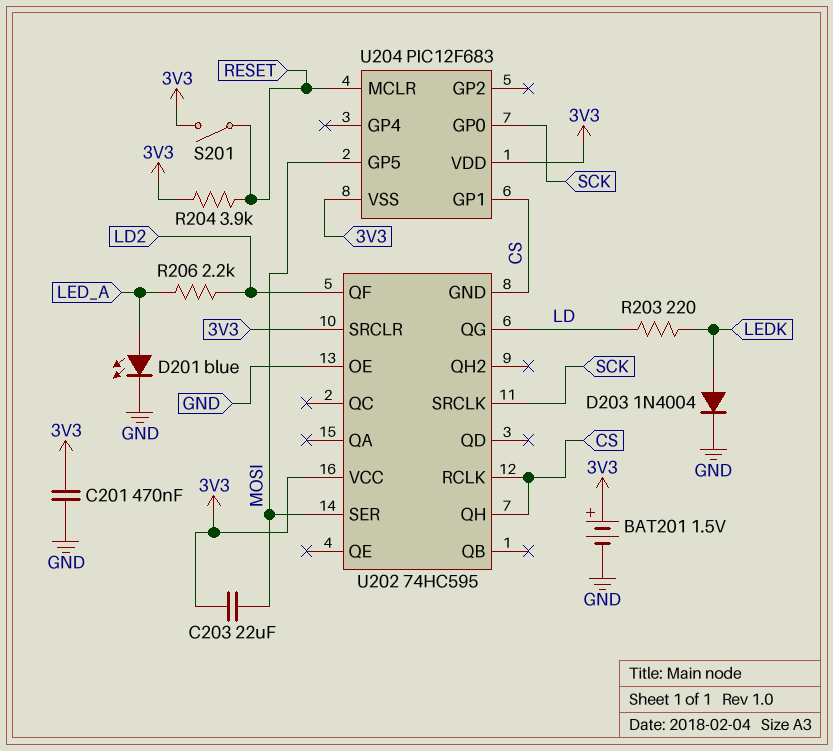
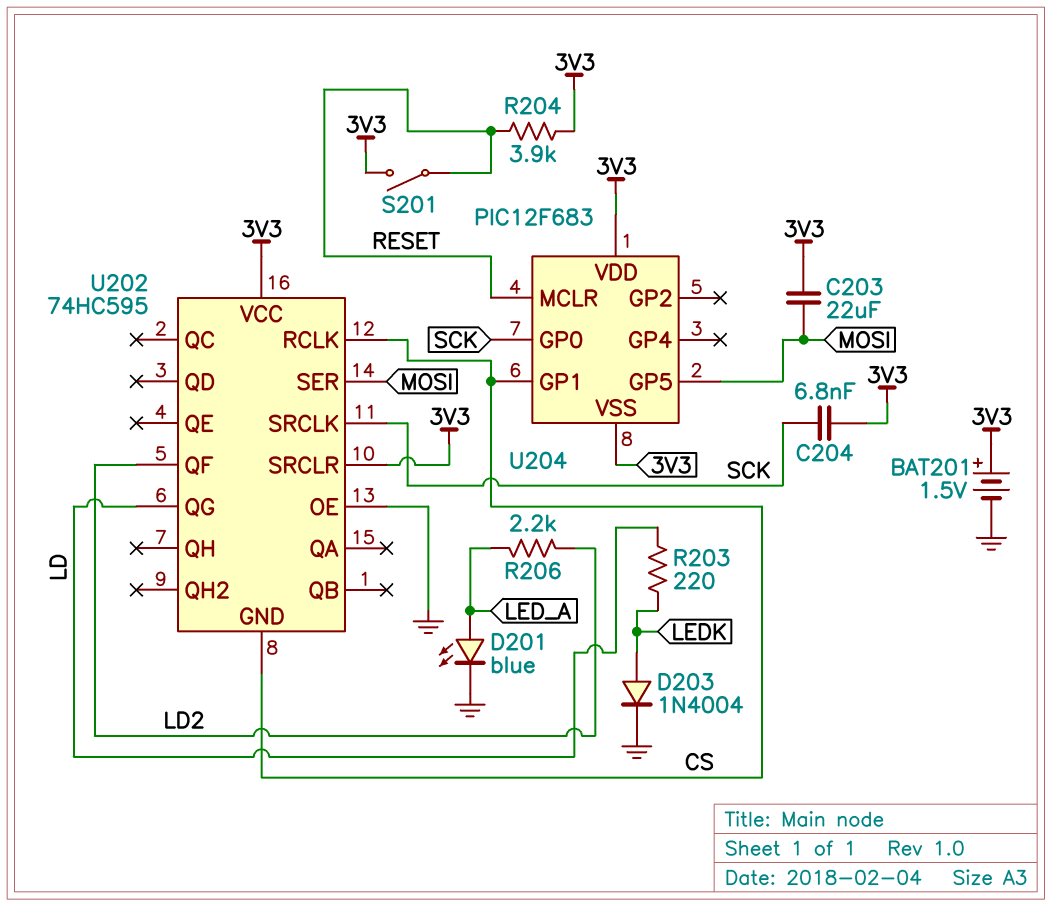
C201: 470nF (3V3, GND) -> none
C204: none -> 6.8nF (3V3, SCK)
U202 pin QH: CS -> none

